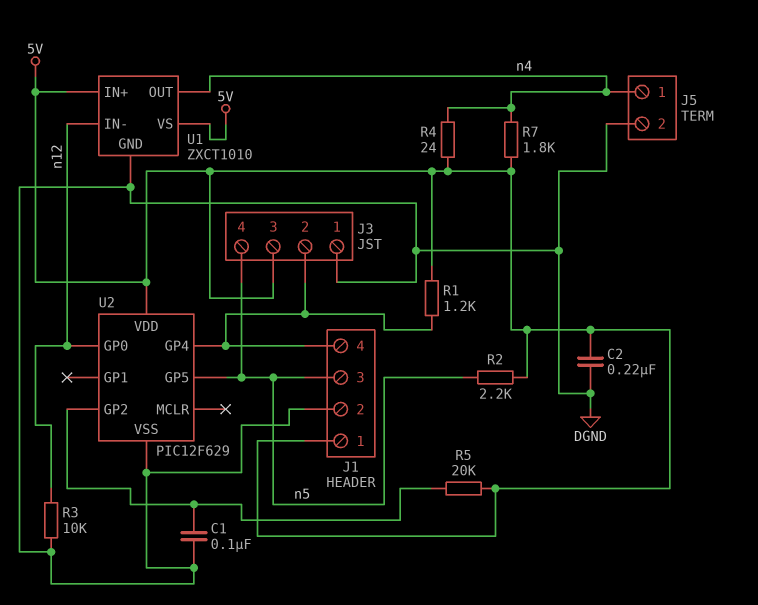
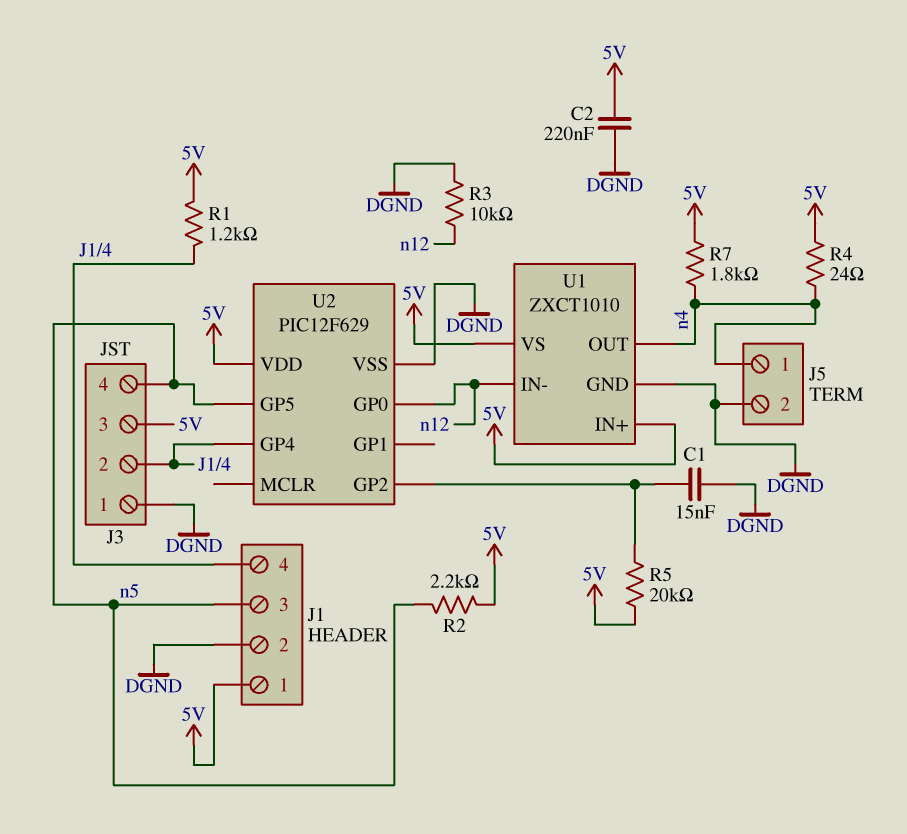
C1: 100nF (DGND, U2/GP2) -> 15nF (DGND, U2/GP2)

